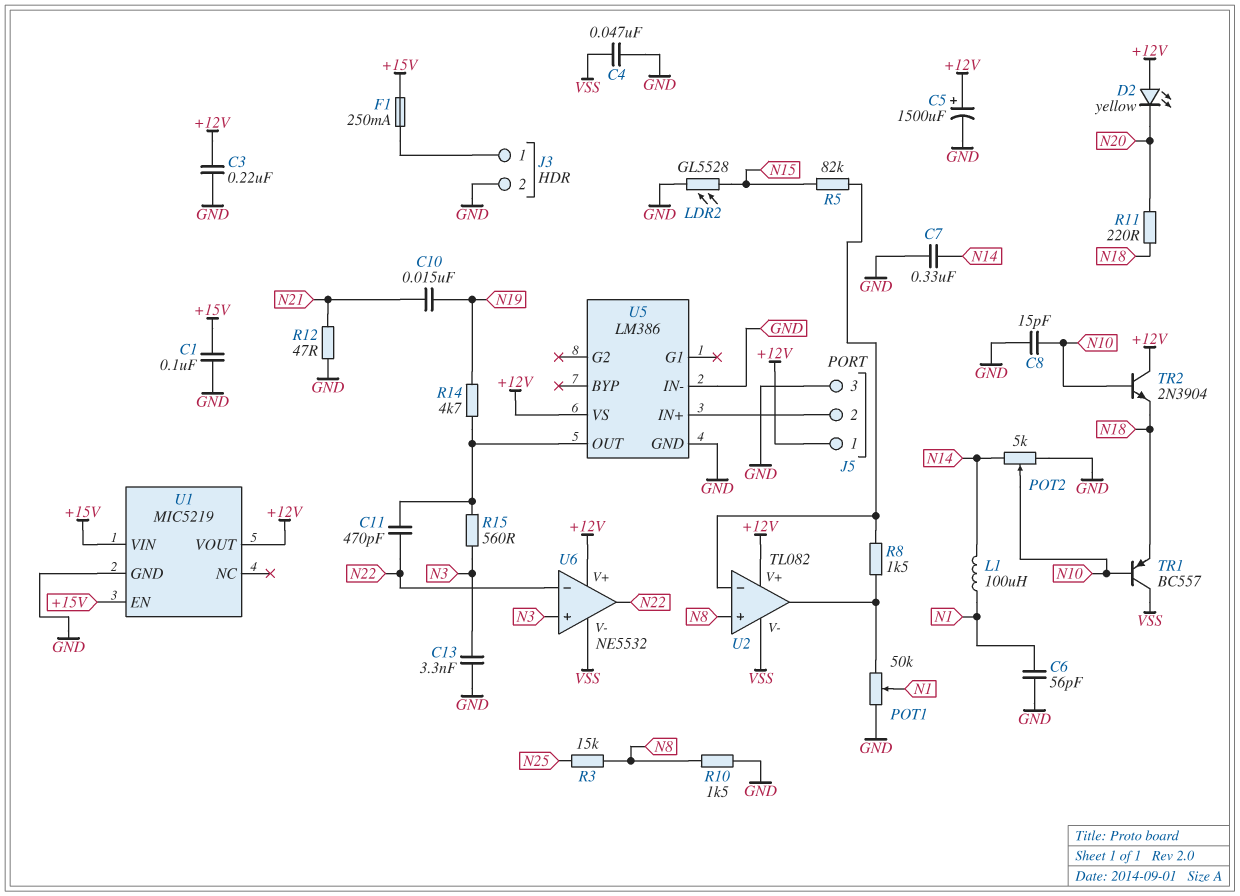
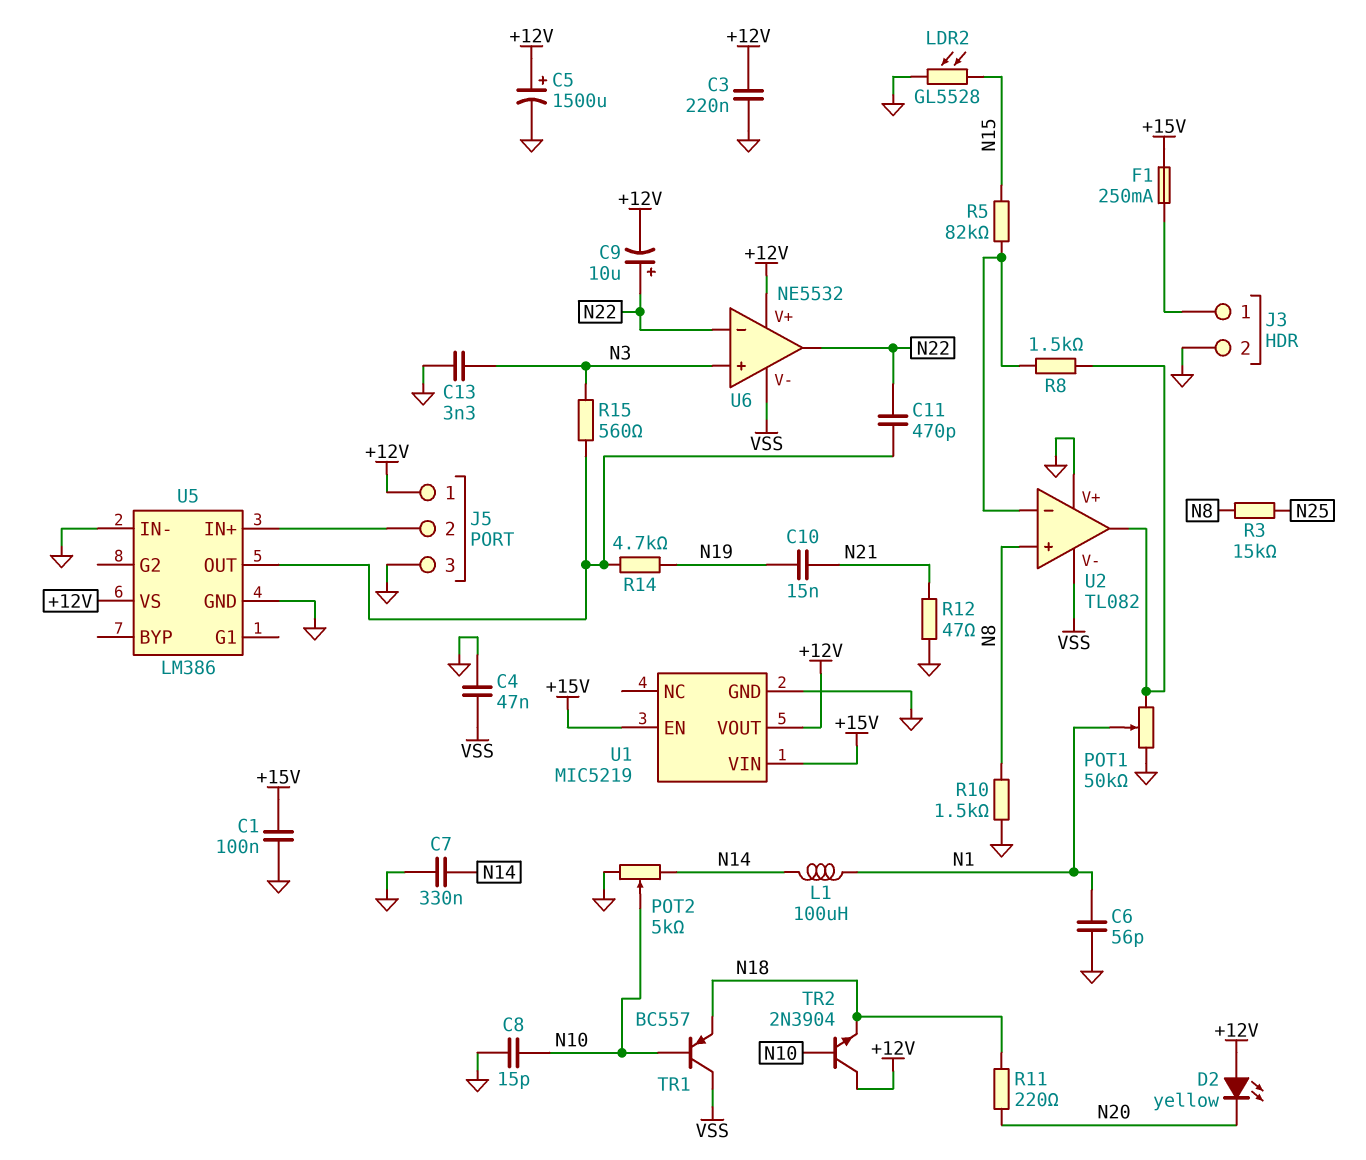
C9: none -> 10uF (plus N22, minus +12V)
U2 pin V+: +12V -> GND

